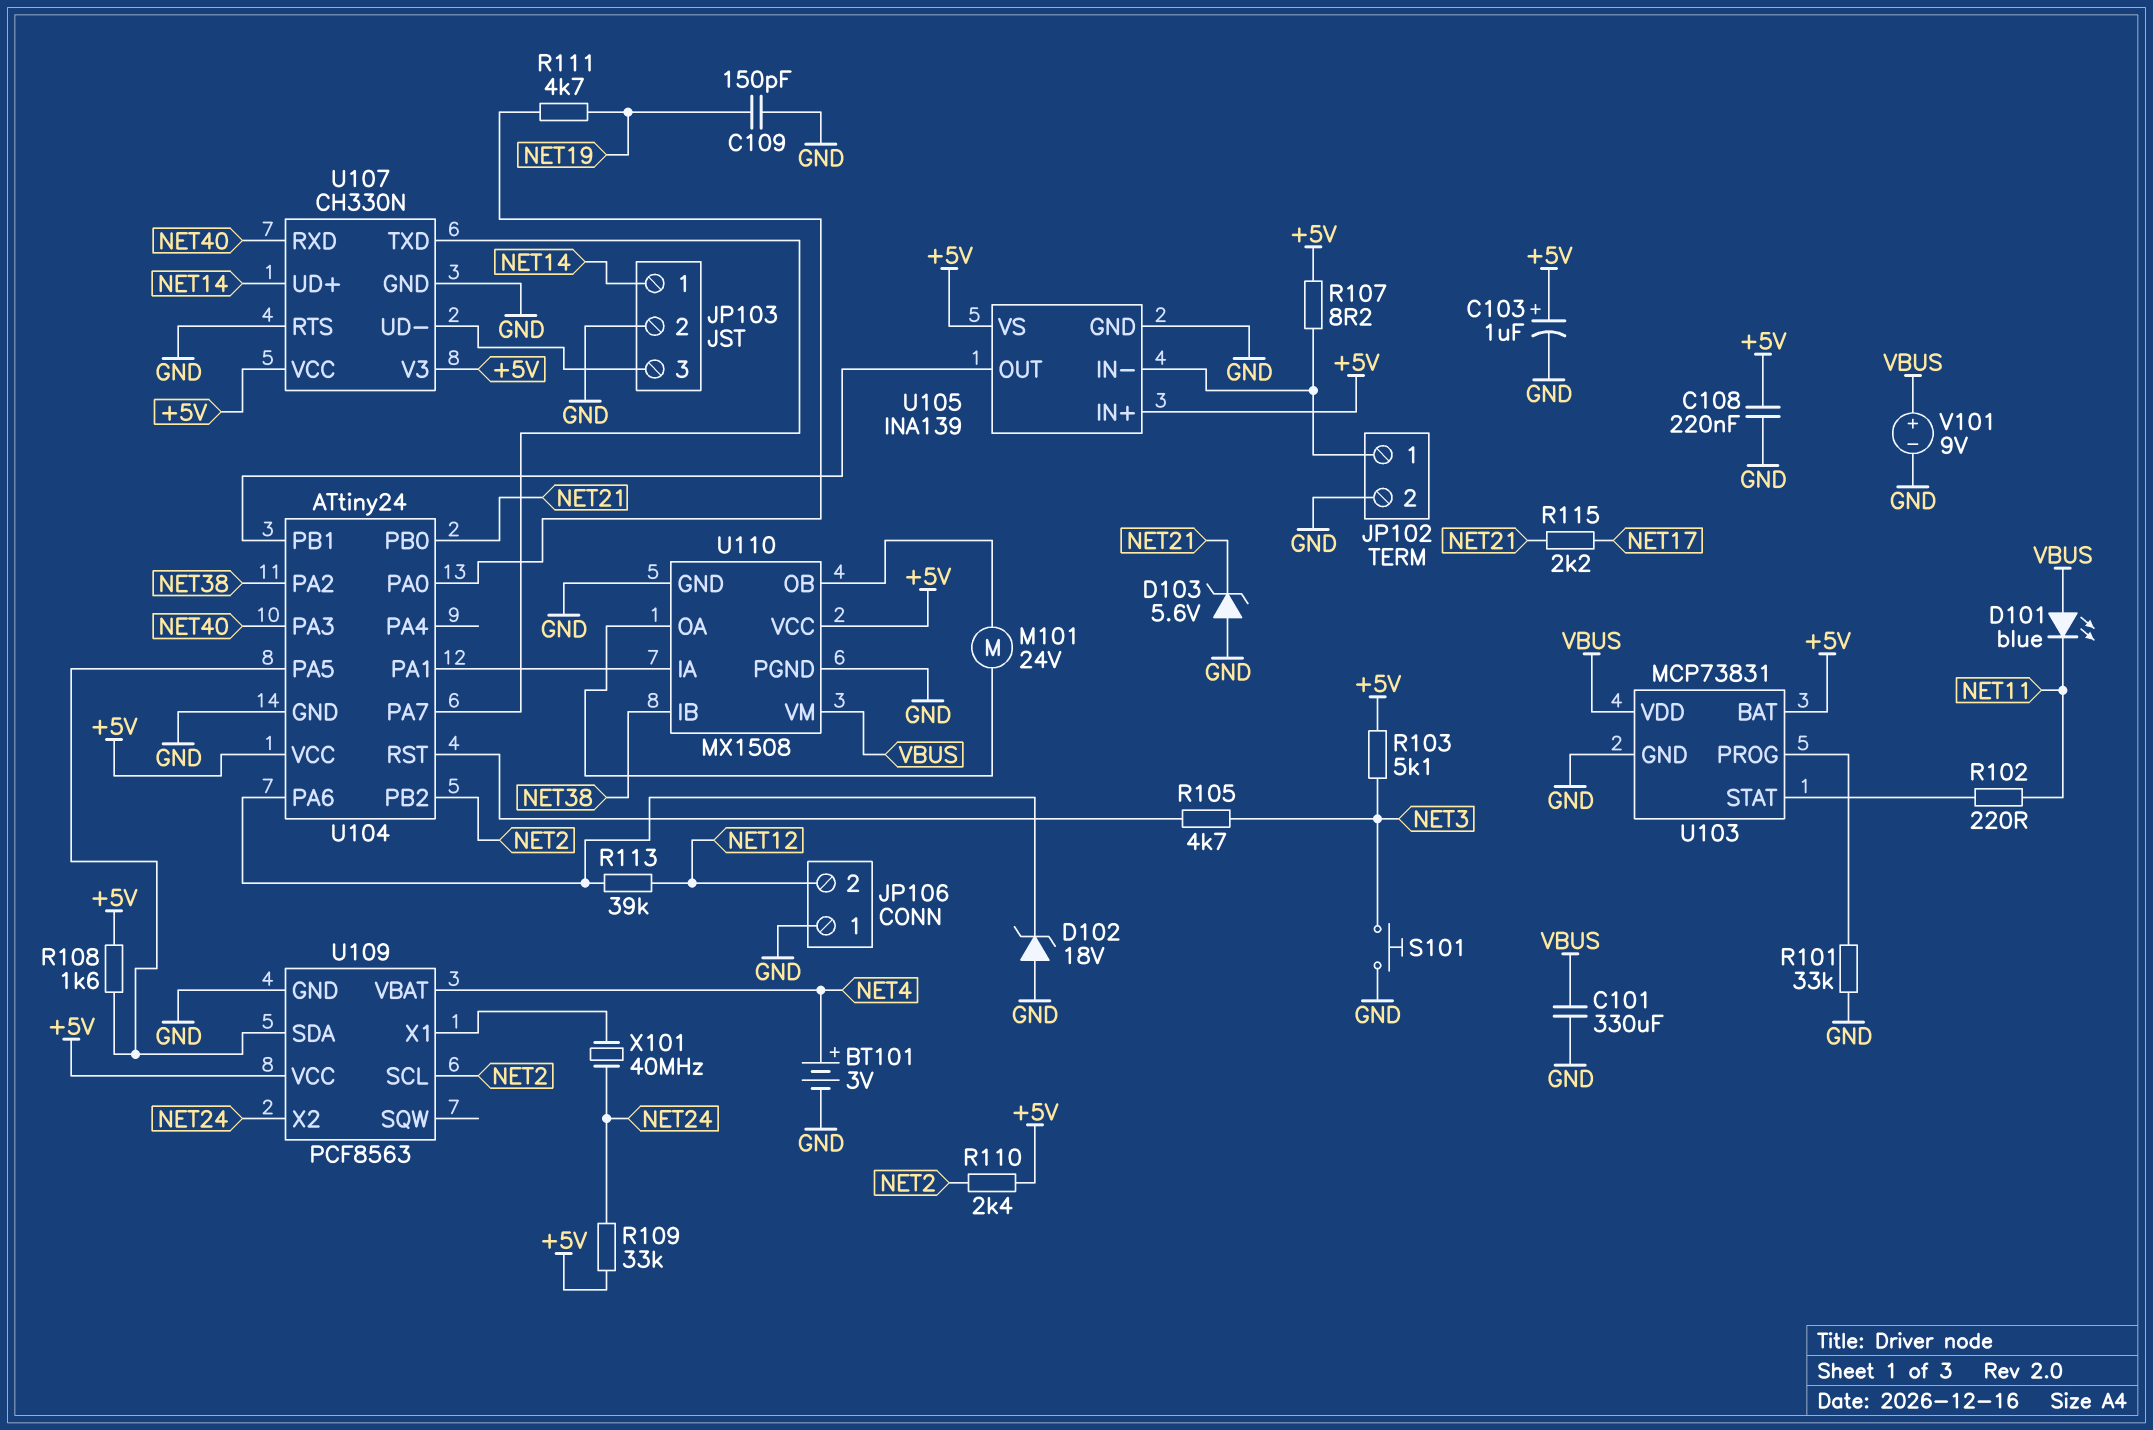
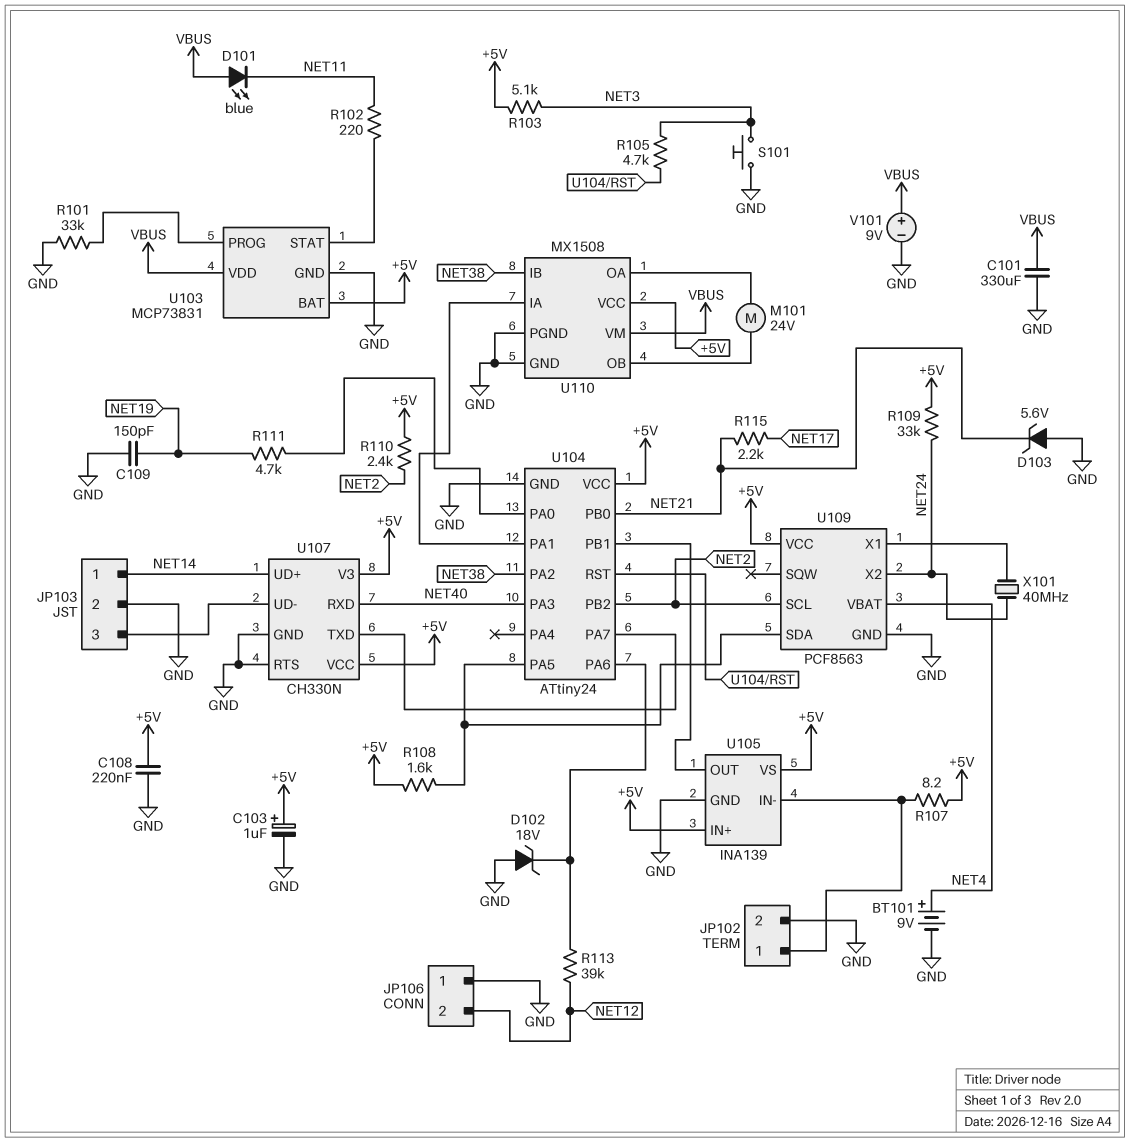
BT101: 3V (plus NET4, minus GND) -> 9V (plus NET4, minus GND)

